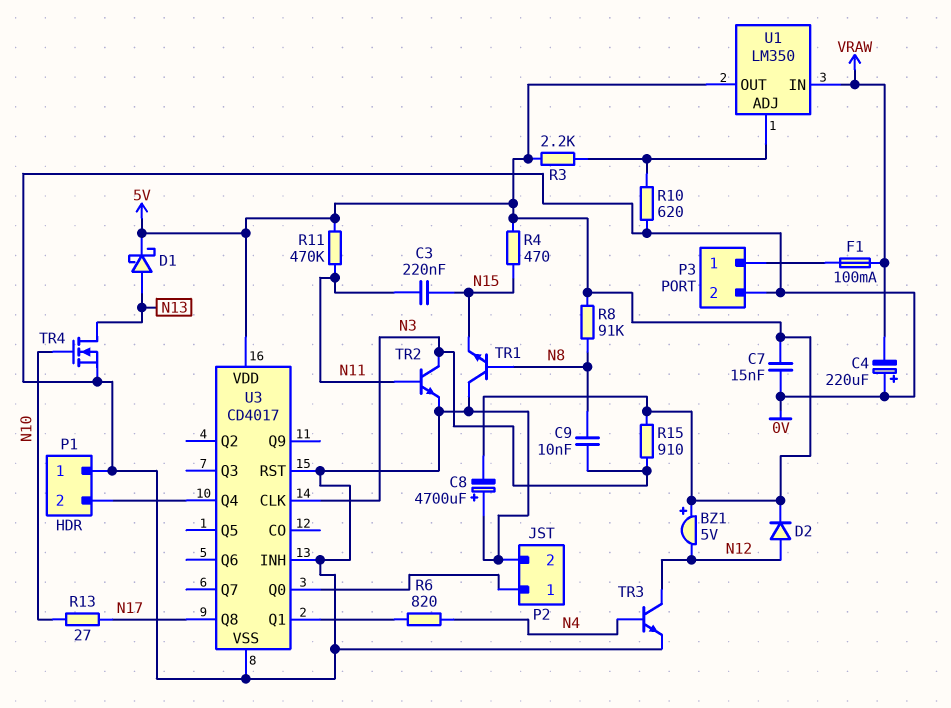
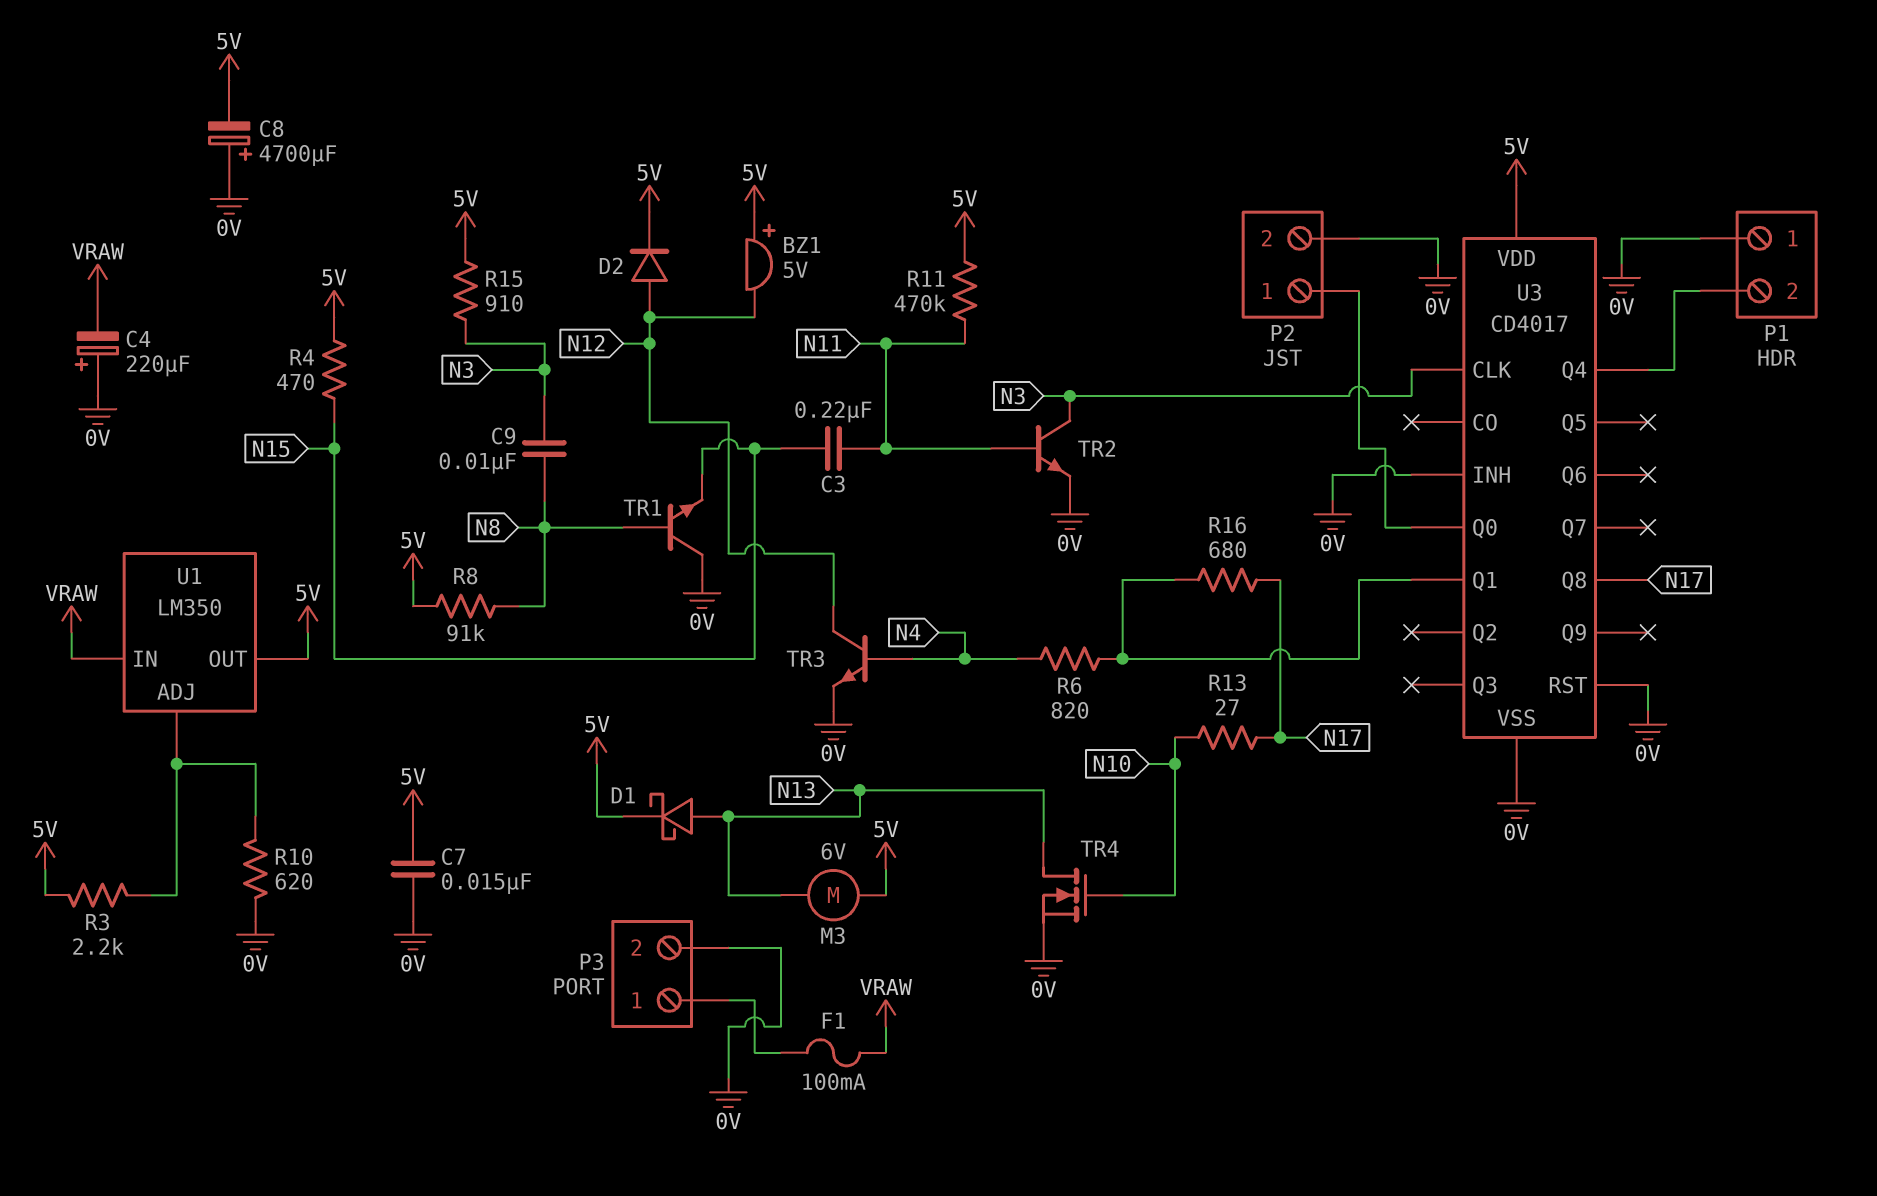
M3: none -> motor 6V (5V, N13)
R16: none -> 680 (N17, U3/Q1)

